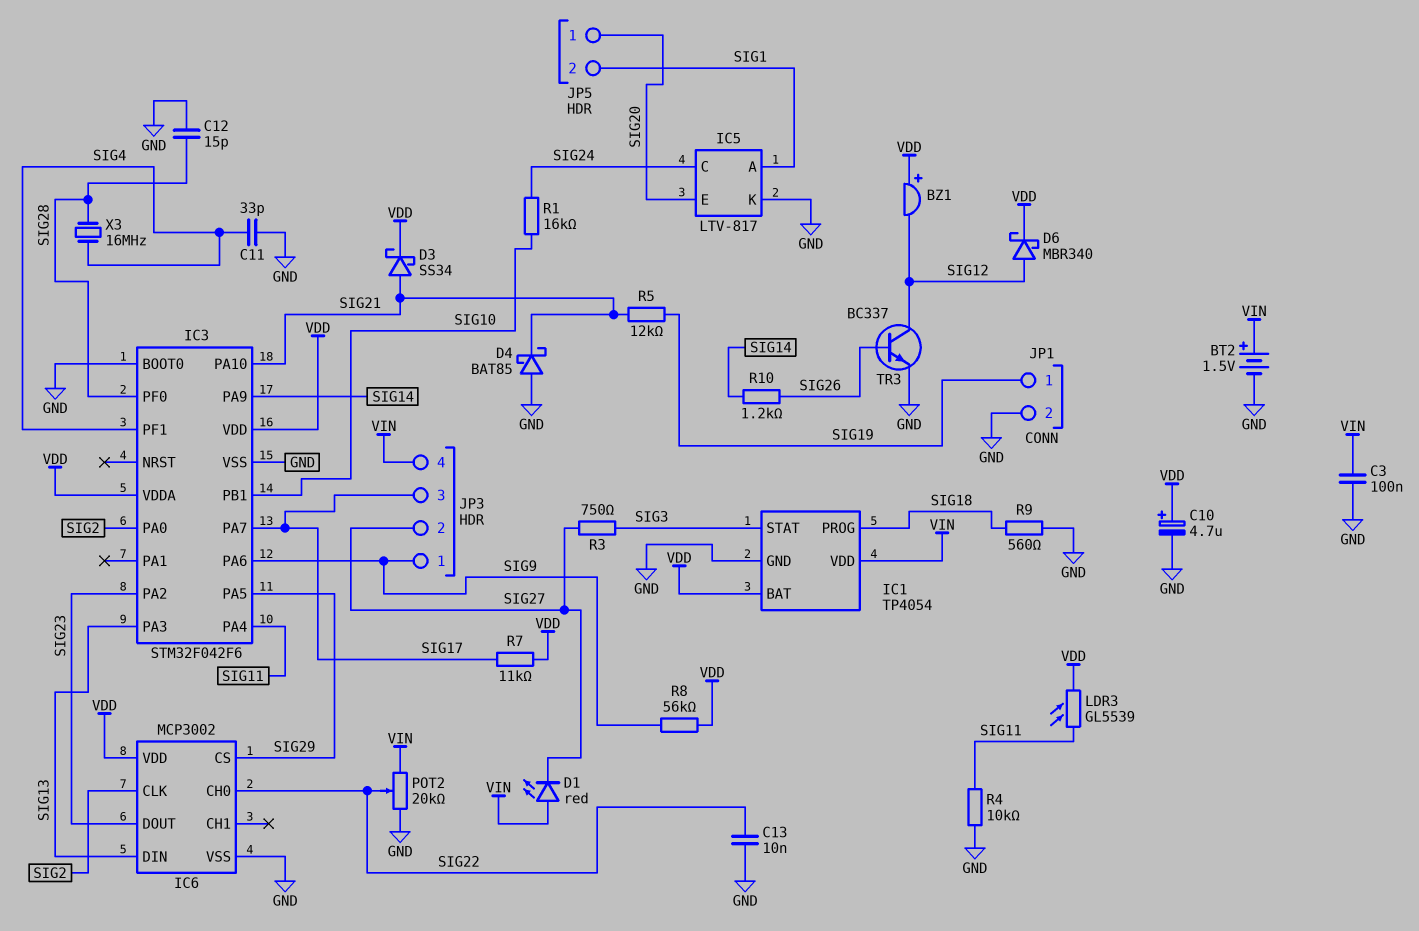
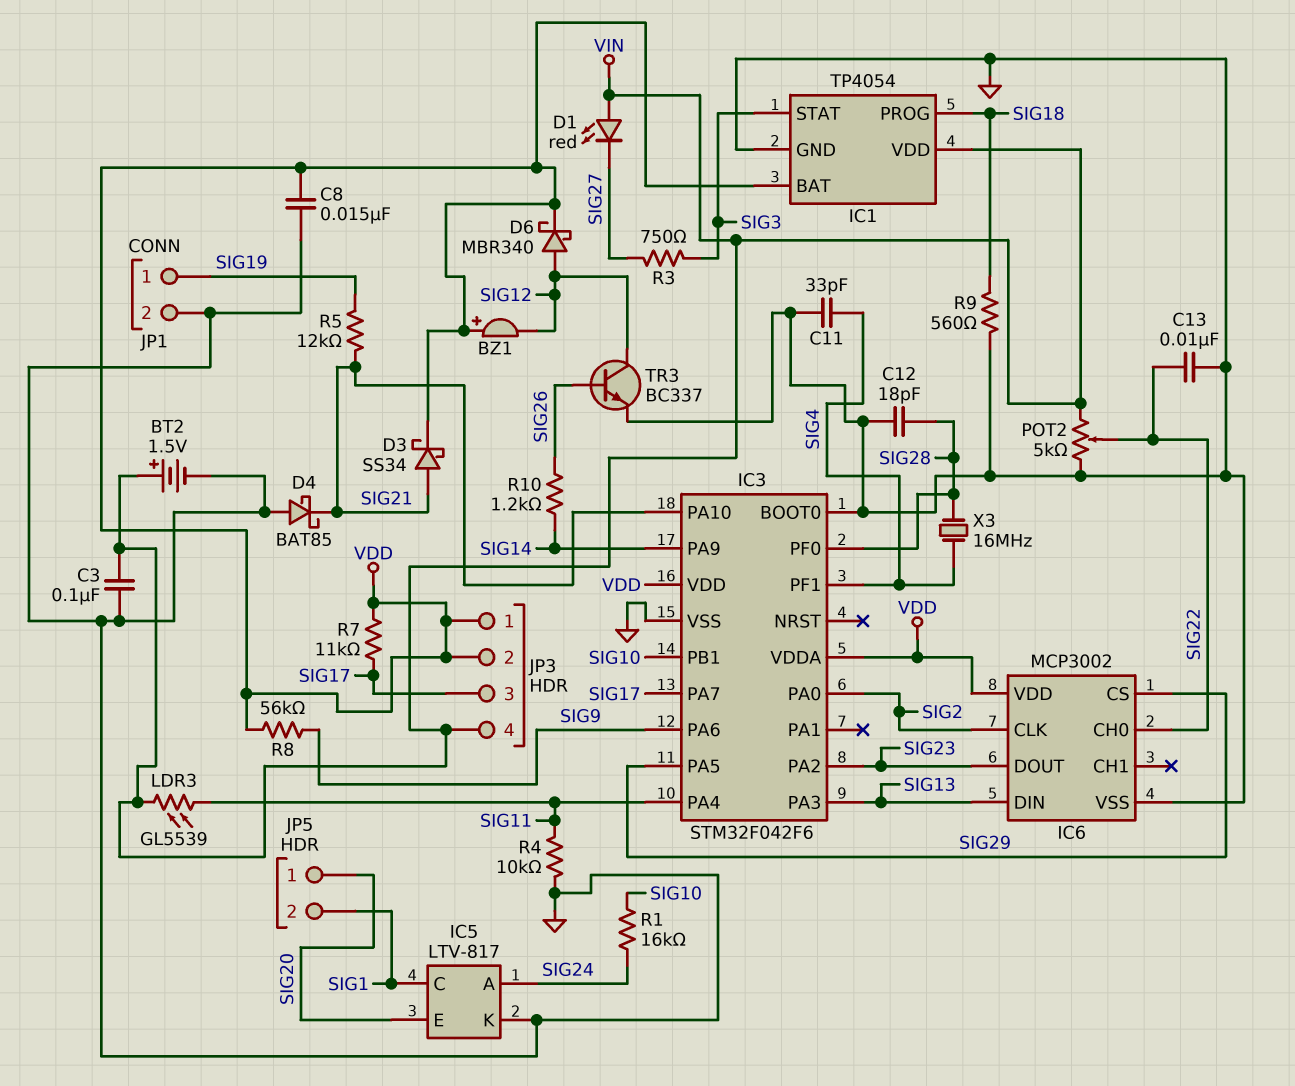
C8: none -> 15nF (GND, VDD)
C10: 4.7uF (plus VDD, minus GND) -> none
C12: 15pF (GND, SIG28) -> 18pF (GND, SIG28)
IC5 pin A: SIG1 -> SIG24
IC5 pin C: SIG24 -> SIG1
JP3 pin 1: SIG9 -> VDD
JP3 pin 2: SIG27 -> VDD
LDR3: GL5539 (SIG11, VDD) -> GL5539 (SIG11, VIN)
POT2: 20k (GND, VIN, wiper SIG22) -> 5k (GND, VIN, wiper SIG22)

